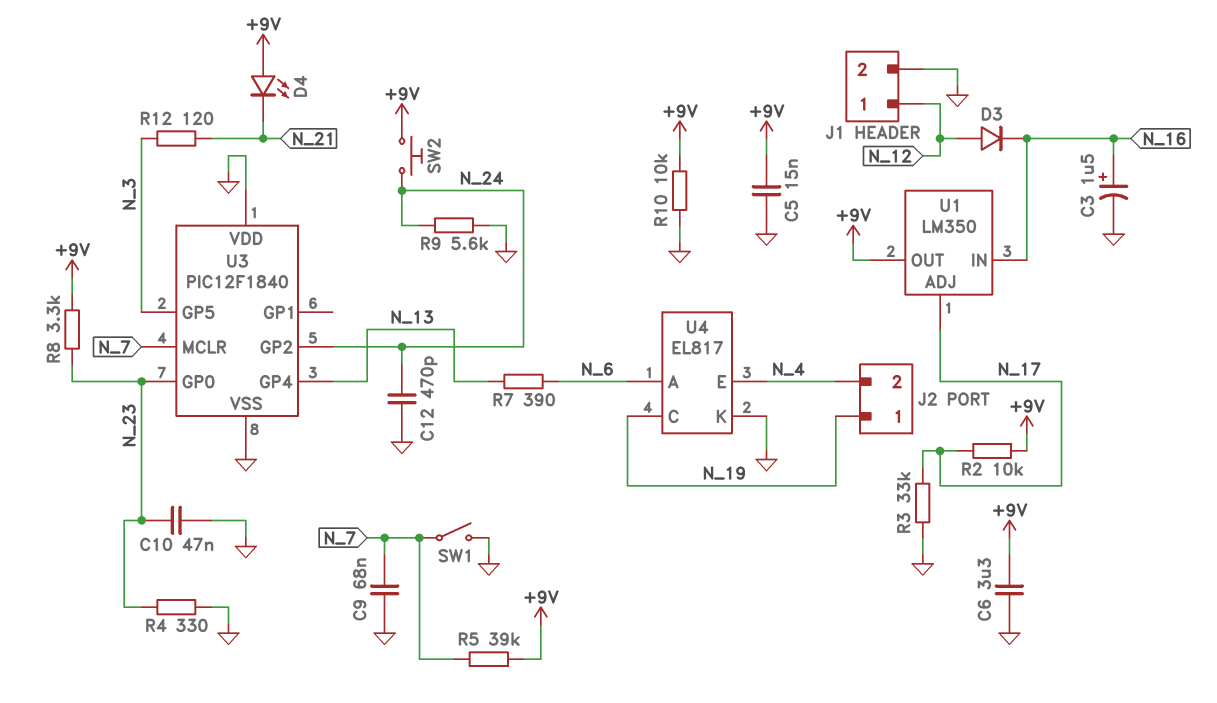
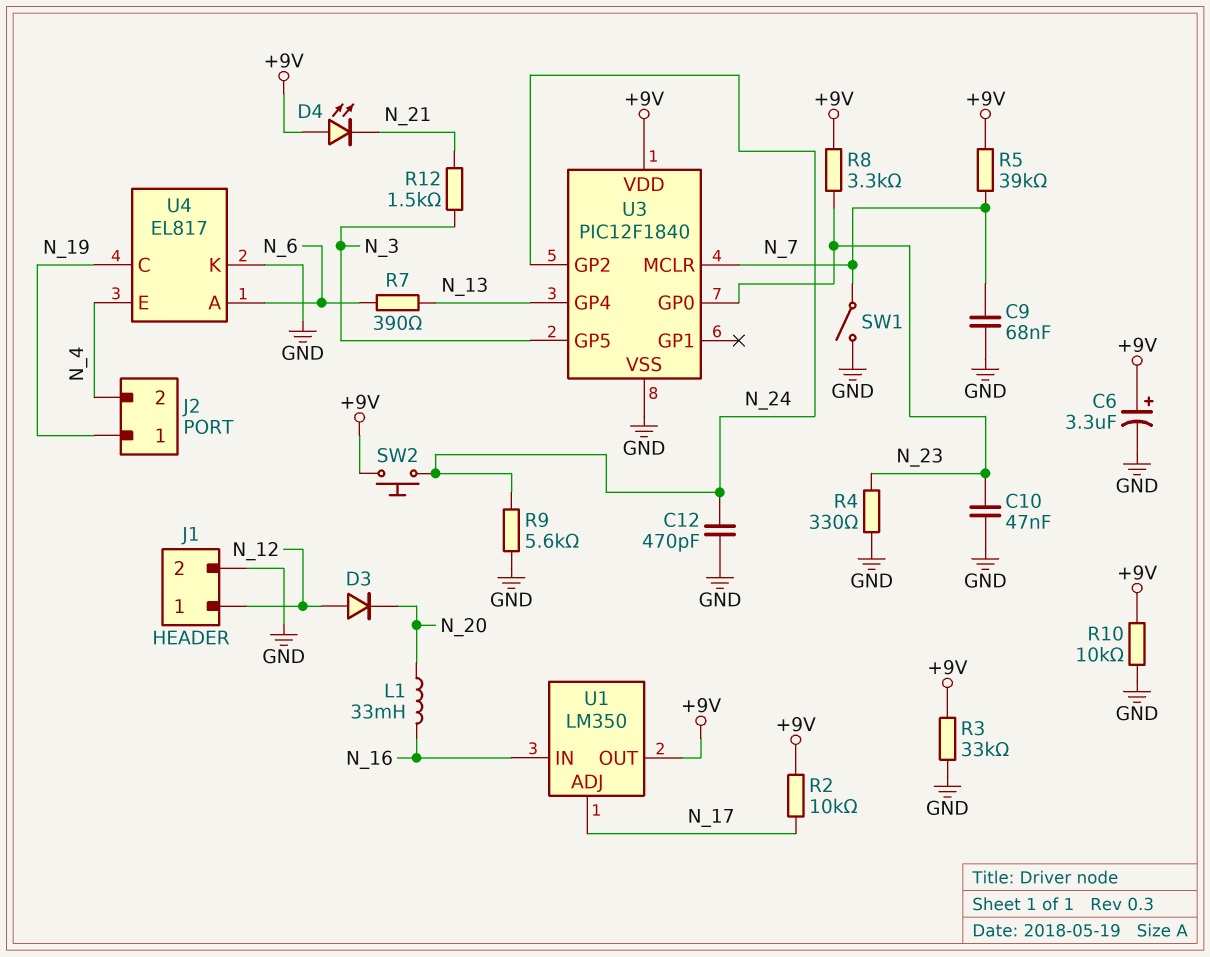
C3: 1.5uF (plus N_16, minus GND) -> none
C5: 15nF (+9V, GND) -> none
C6: 3.3uF (+9V, GND) -> 3.3uF (plus +9V, minus GND)
D3: diode (A N_12, K N_16) -> diode (A N_12, K N_20)
L1: none -> 33mH (N_16, N_20)
R3: 33k (GND, N_17) -> 33k (+9V, GND)
R12: 120 (N_3, N_21) -> 1.5k (N_3, N_21)
U3 pin VDD: GND -> +9V

